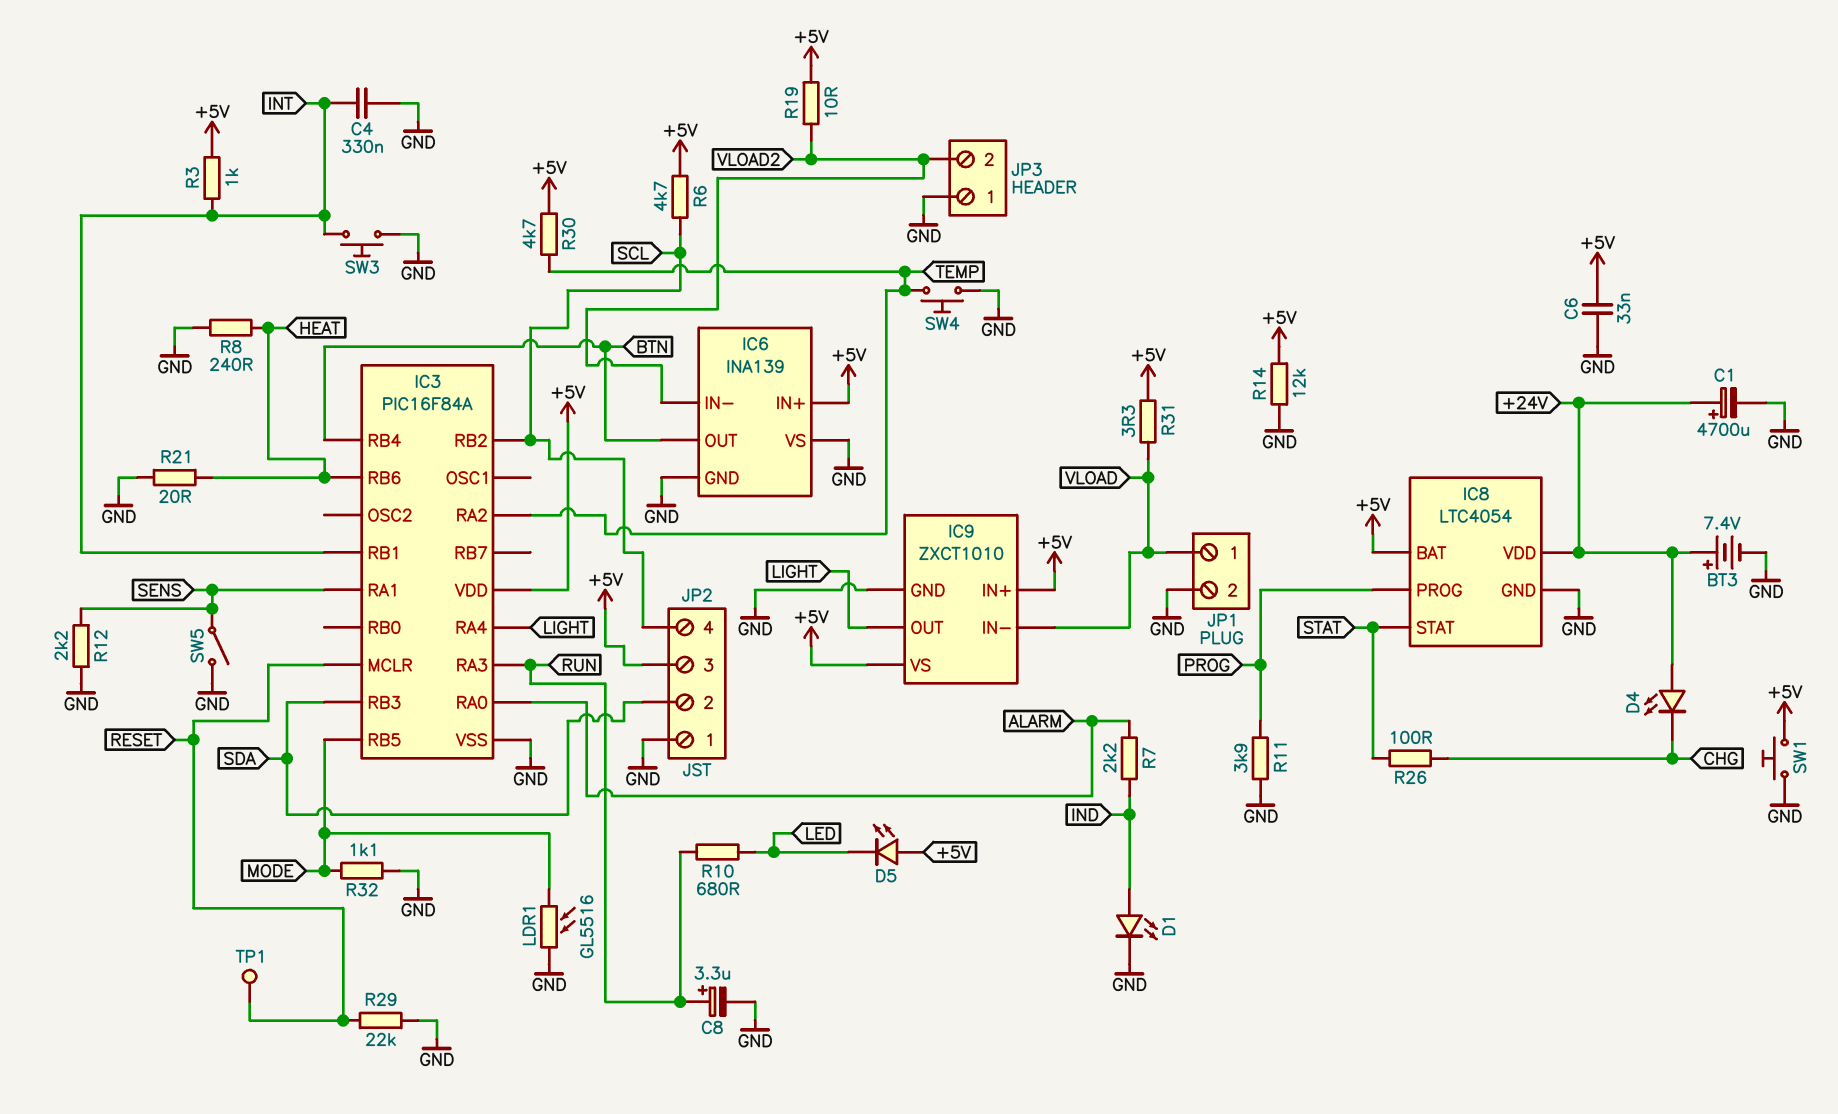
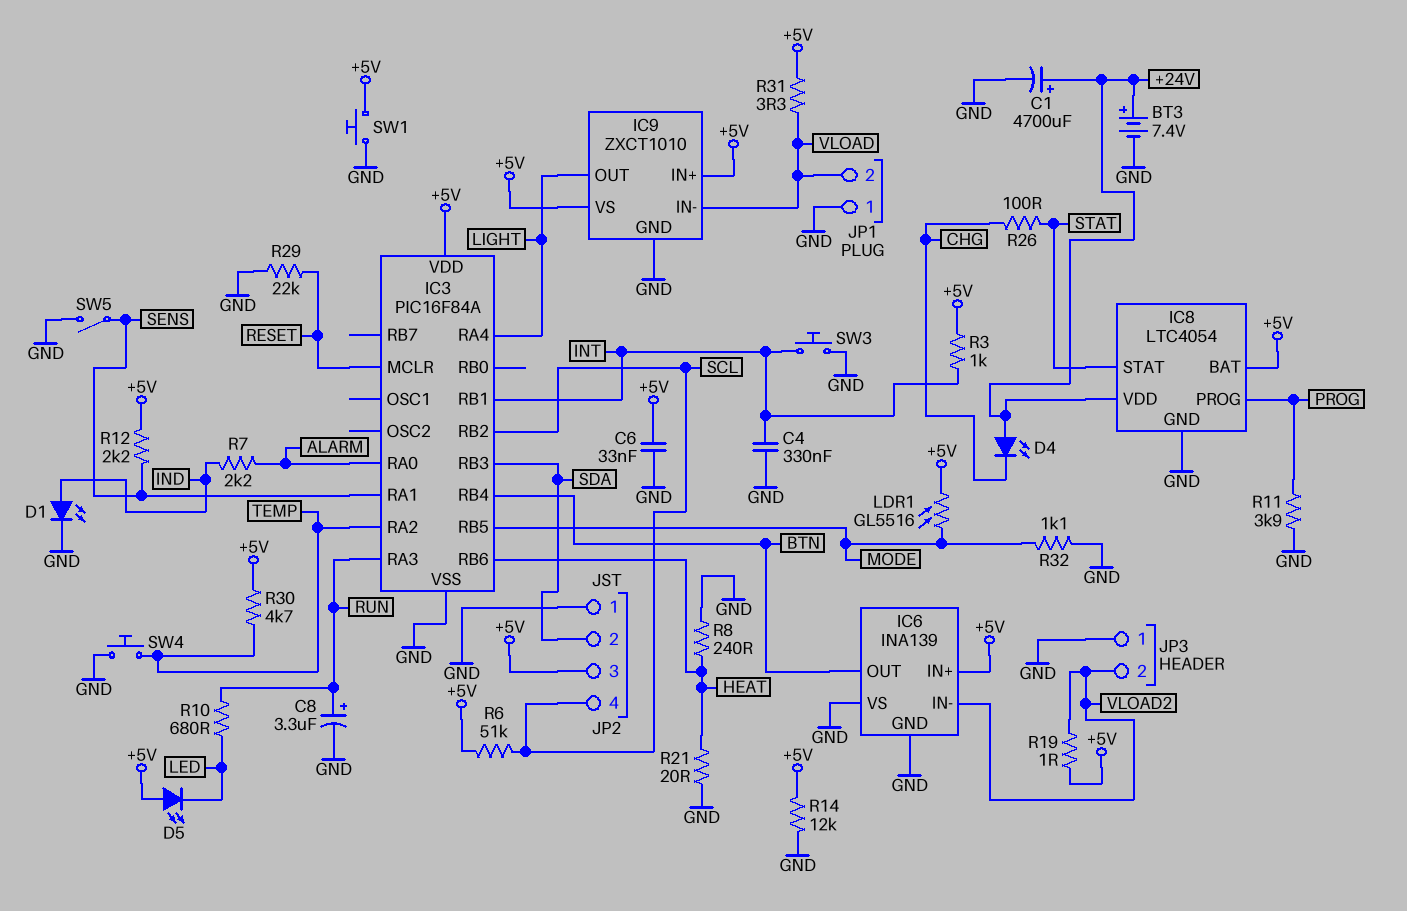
JP1 pin 1: VLOAD -> GND
JP1 pin 2: GND -> VLOAD
LDR1: GL5516 (GND, MODE) -> GL5516 (+5V, MODE)
R6: 4.7k (+5V, SCL) -> 51k (+5V, SCL)
R12: 2.2k (GND, SENS) -> 2.2k (+5V, SENS)
R19: 10 (+5V, VLOAD2) -> 1 (+5V, VLOAD2)
TP1: test point (RESET) -> none

